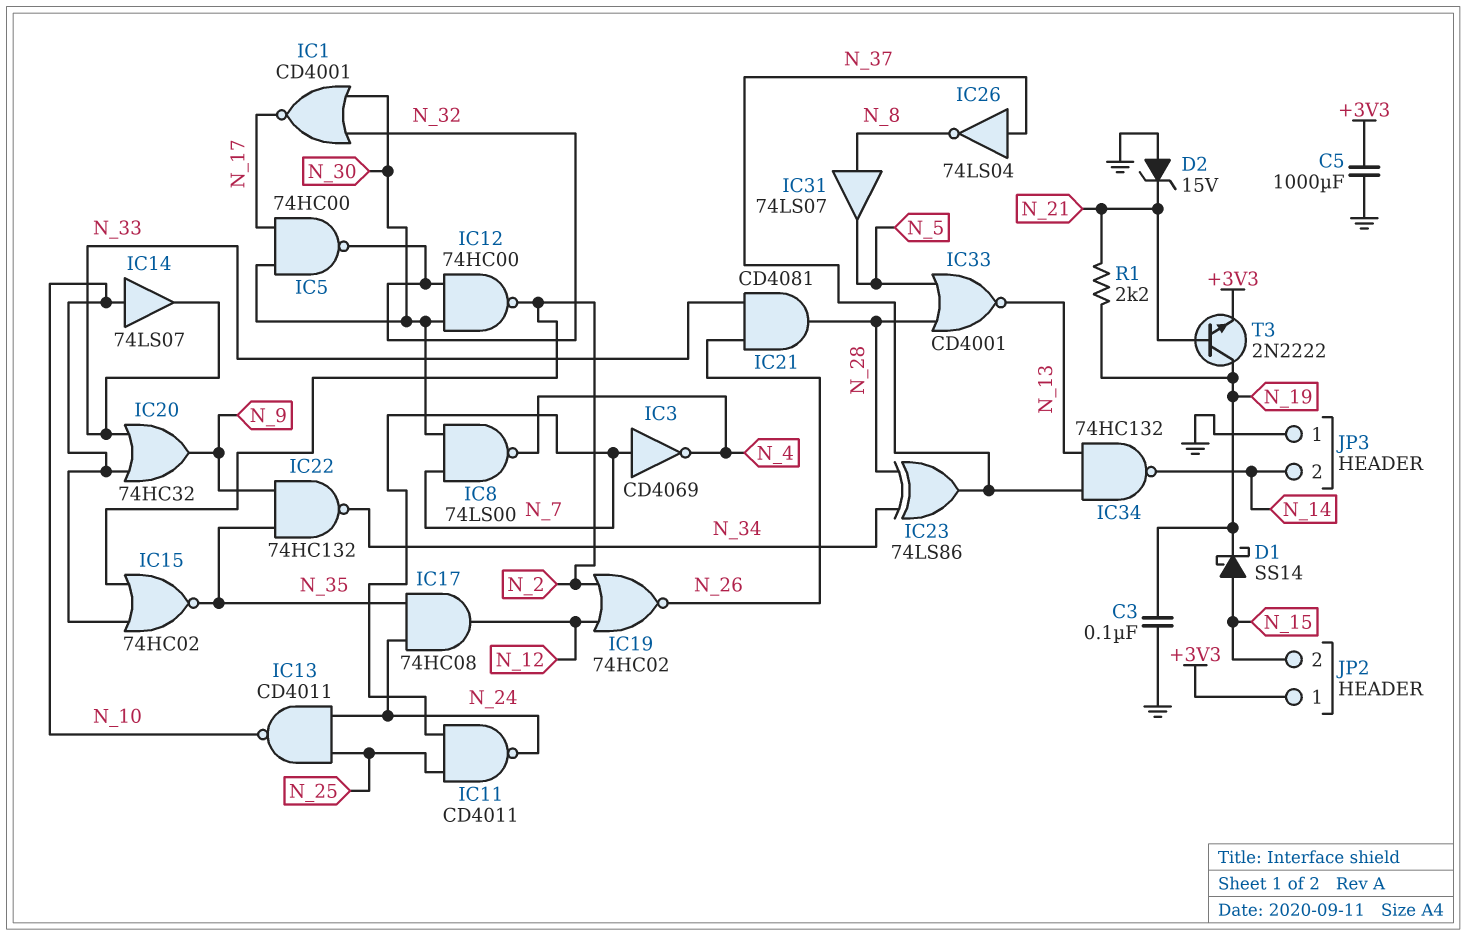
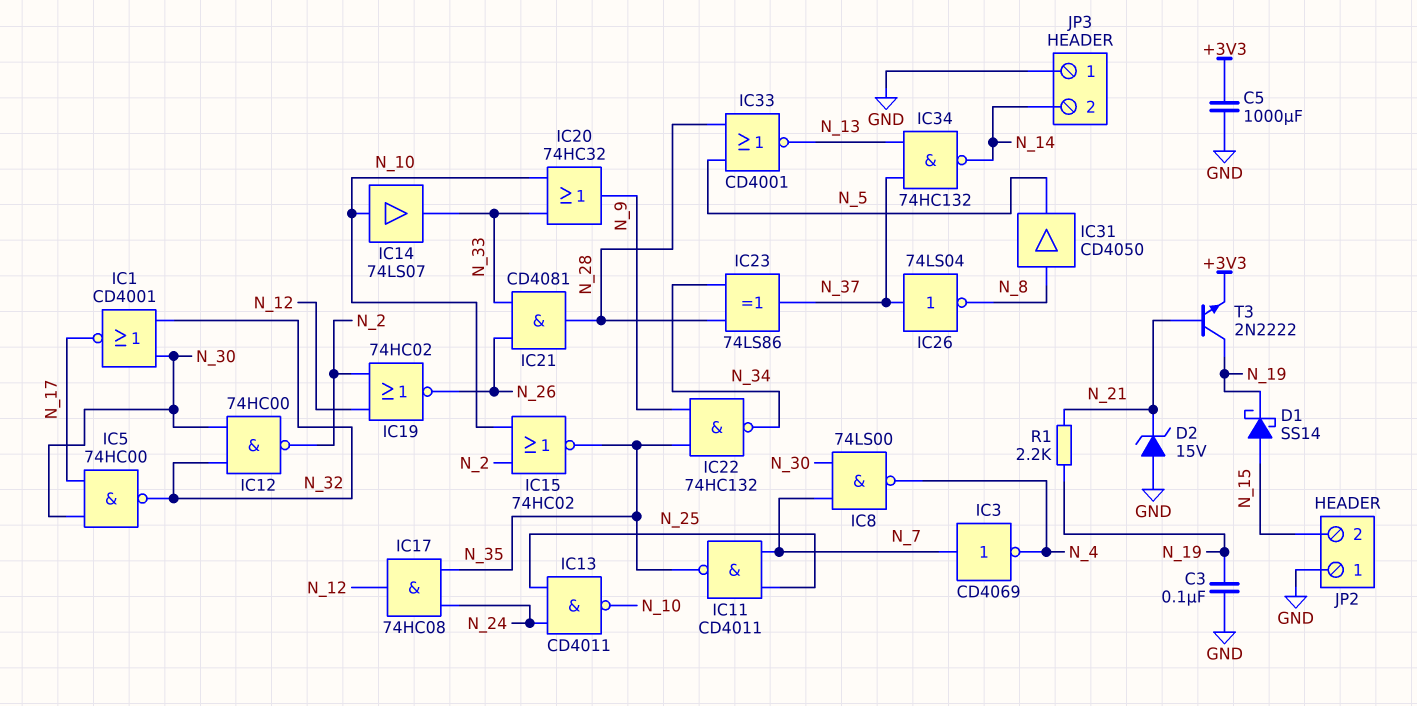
IC11: NAND CD4011 (in N_7, in N_25, out N_24) -> NAND CD4011 (in N_7, in N_25, out N_35)
IC31: buffer 74LS07 (in N_8, out N_5) -> buffer CD4050 (in N_8, out N_5)
JP2 pin 1: +3V3 -> GND

